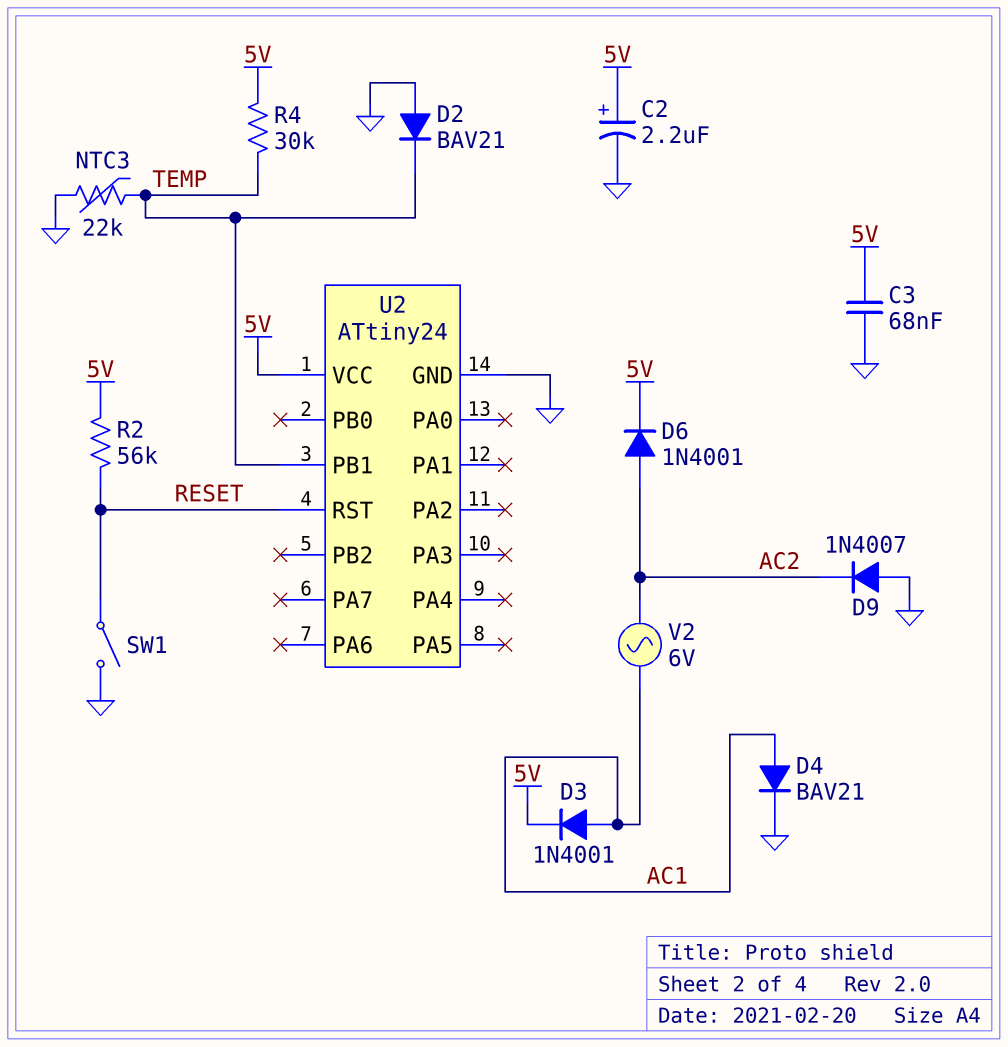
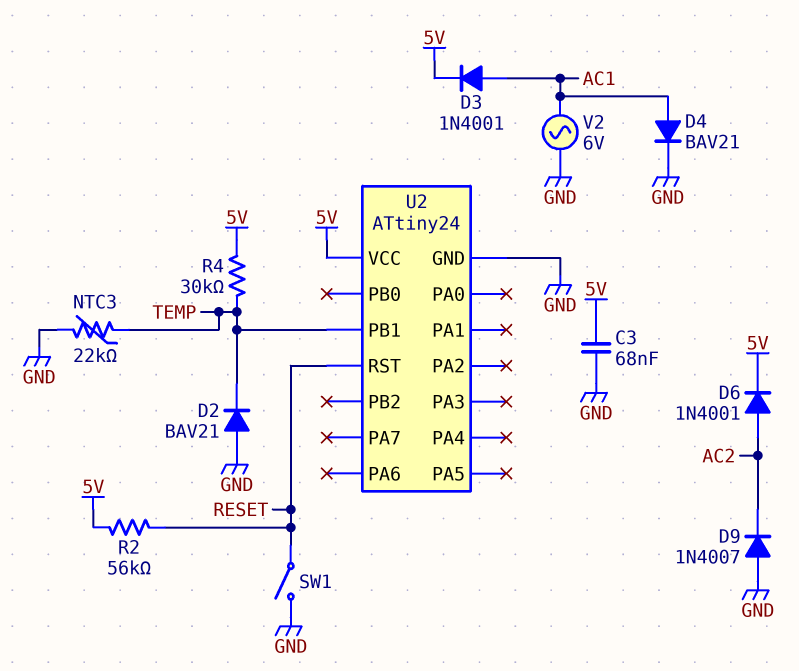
C2: 2.2uF (plus 5V, minus GND) -> none
V2: AC 6V (AC1, AC2) -> AC 6V (AC1, GND)

